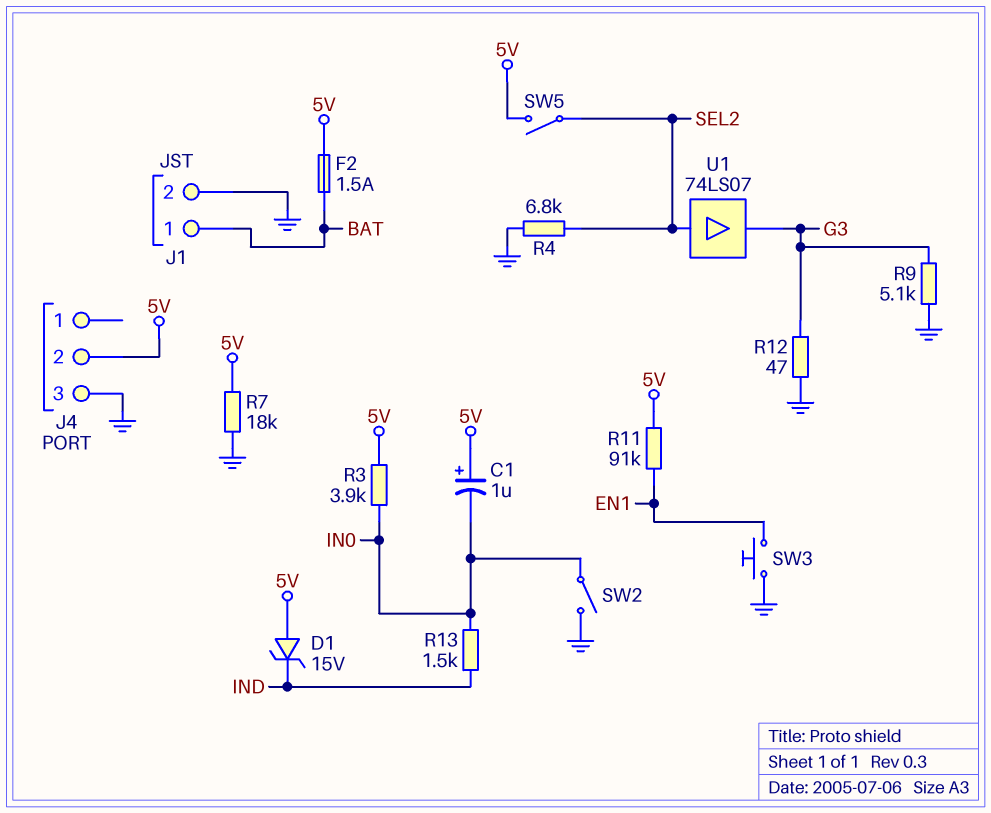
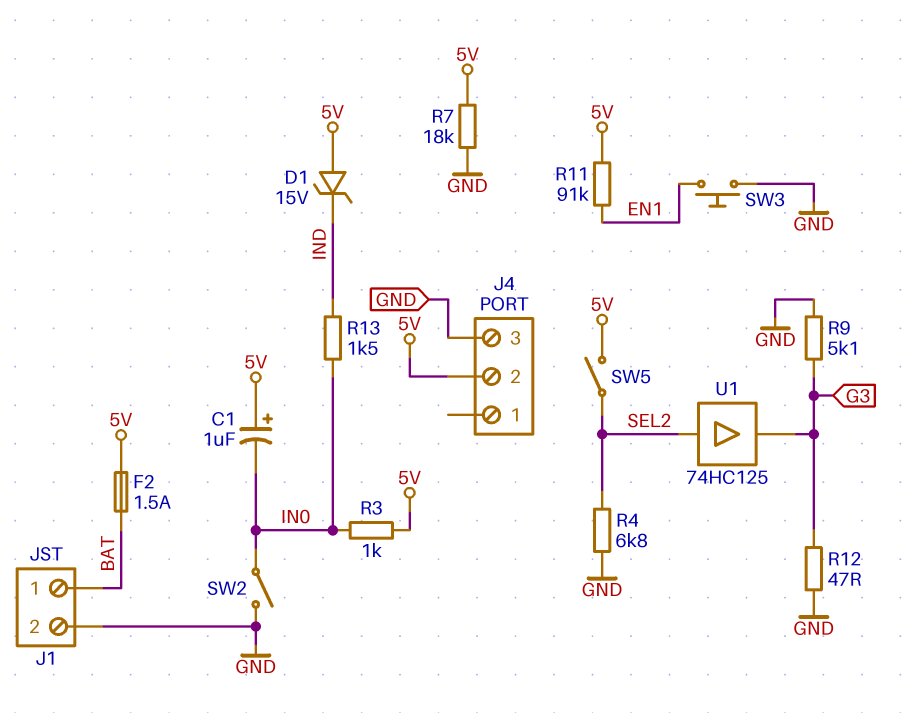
R3: 3.9k (5V, IN0) -> 1k (5V, IN0)
U1: buffer 74LS07 (in SEL2, out G3) -> buffer 74HC125 (in SEL2, out G3)

